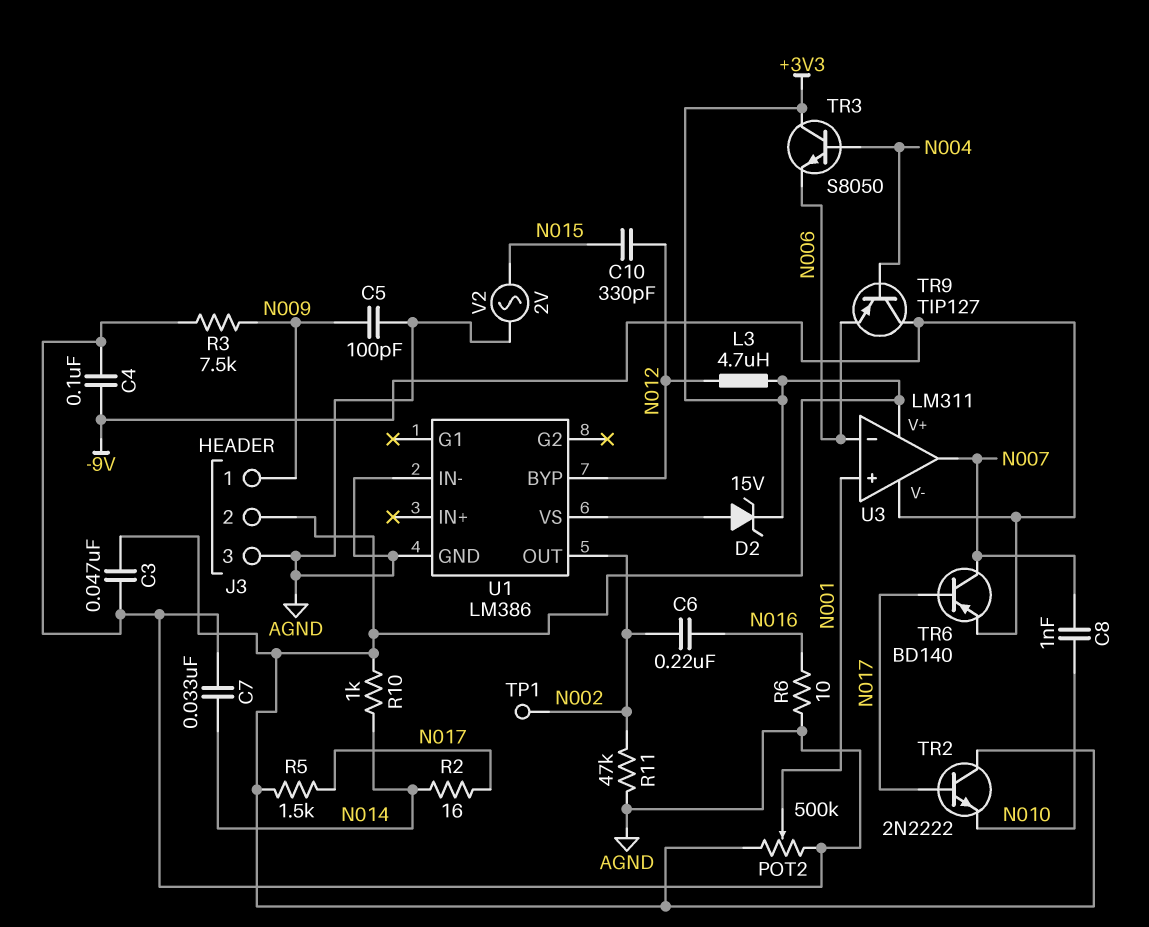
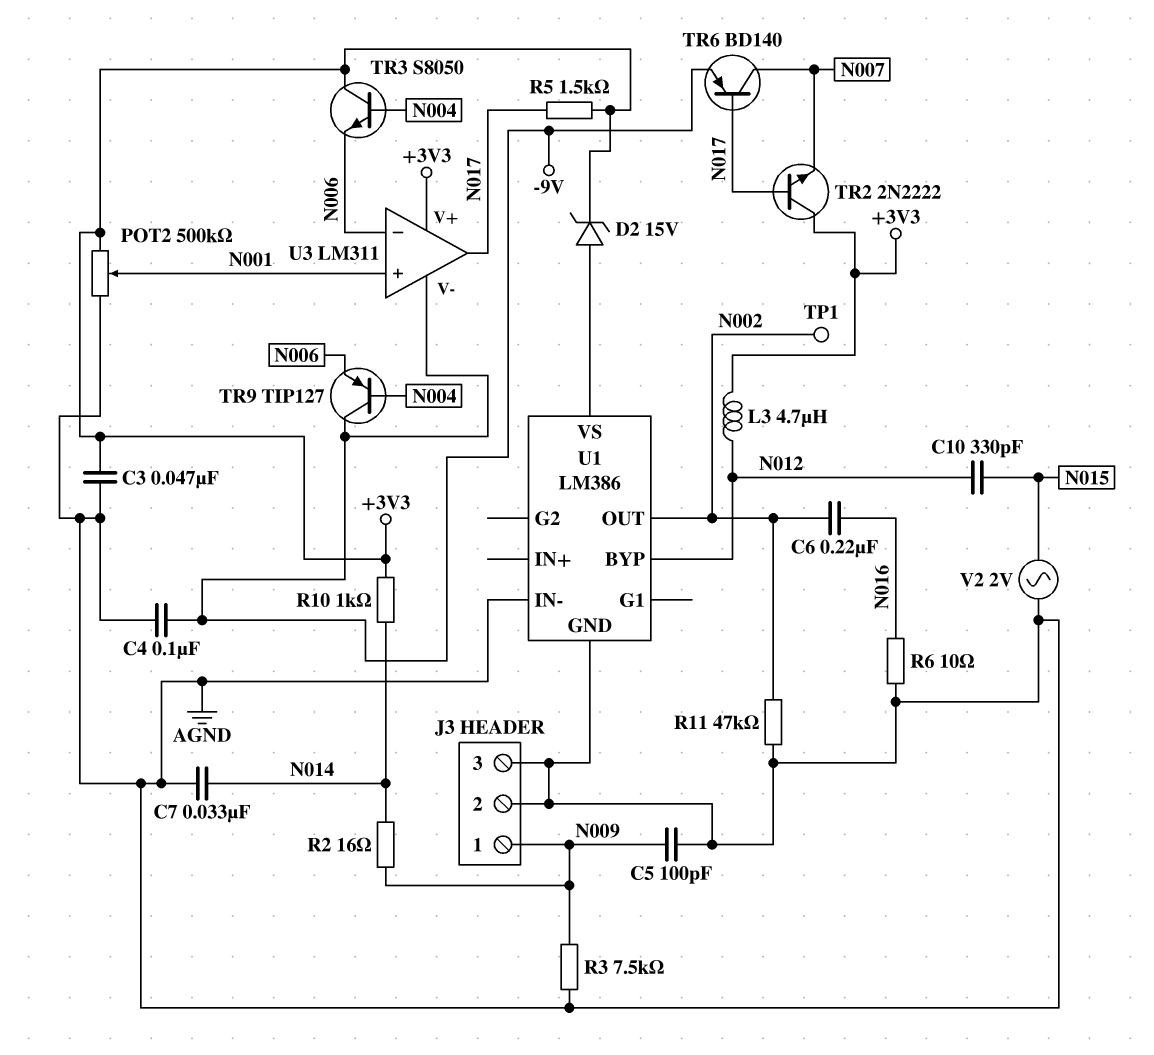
C8: 1nF (N007, N010) -> none
J3 pin 2: +3V3 -> AGND
R2: 16 (N014, N017) -> 16 (N009, N014)
TR2: NPN 2N2222 (B N017, C +3V3, E N010) -> NPN 2N2222 (B N017, C +3V3, E N007)
U3 pin out: N007 -> N017

